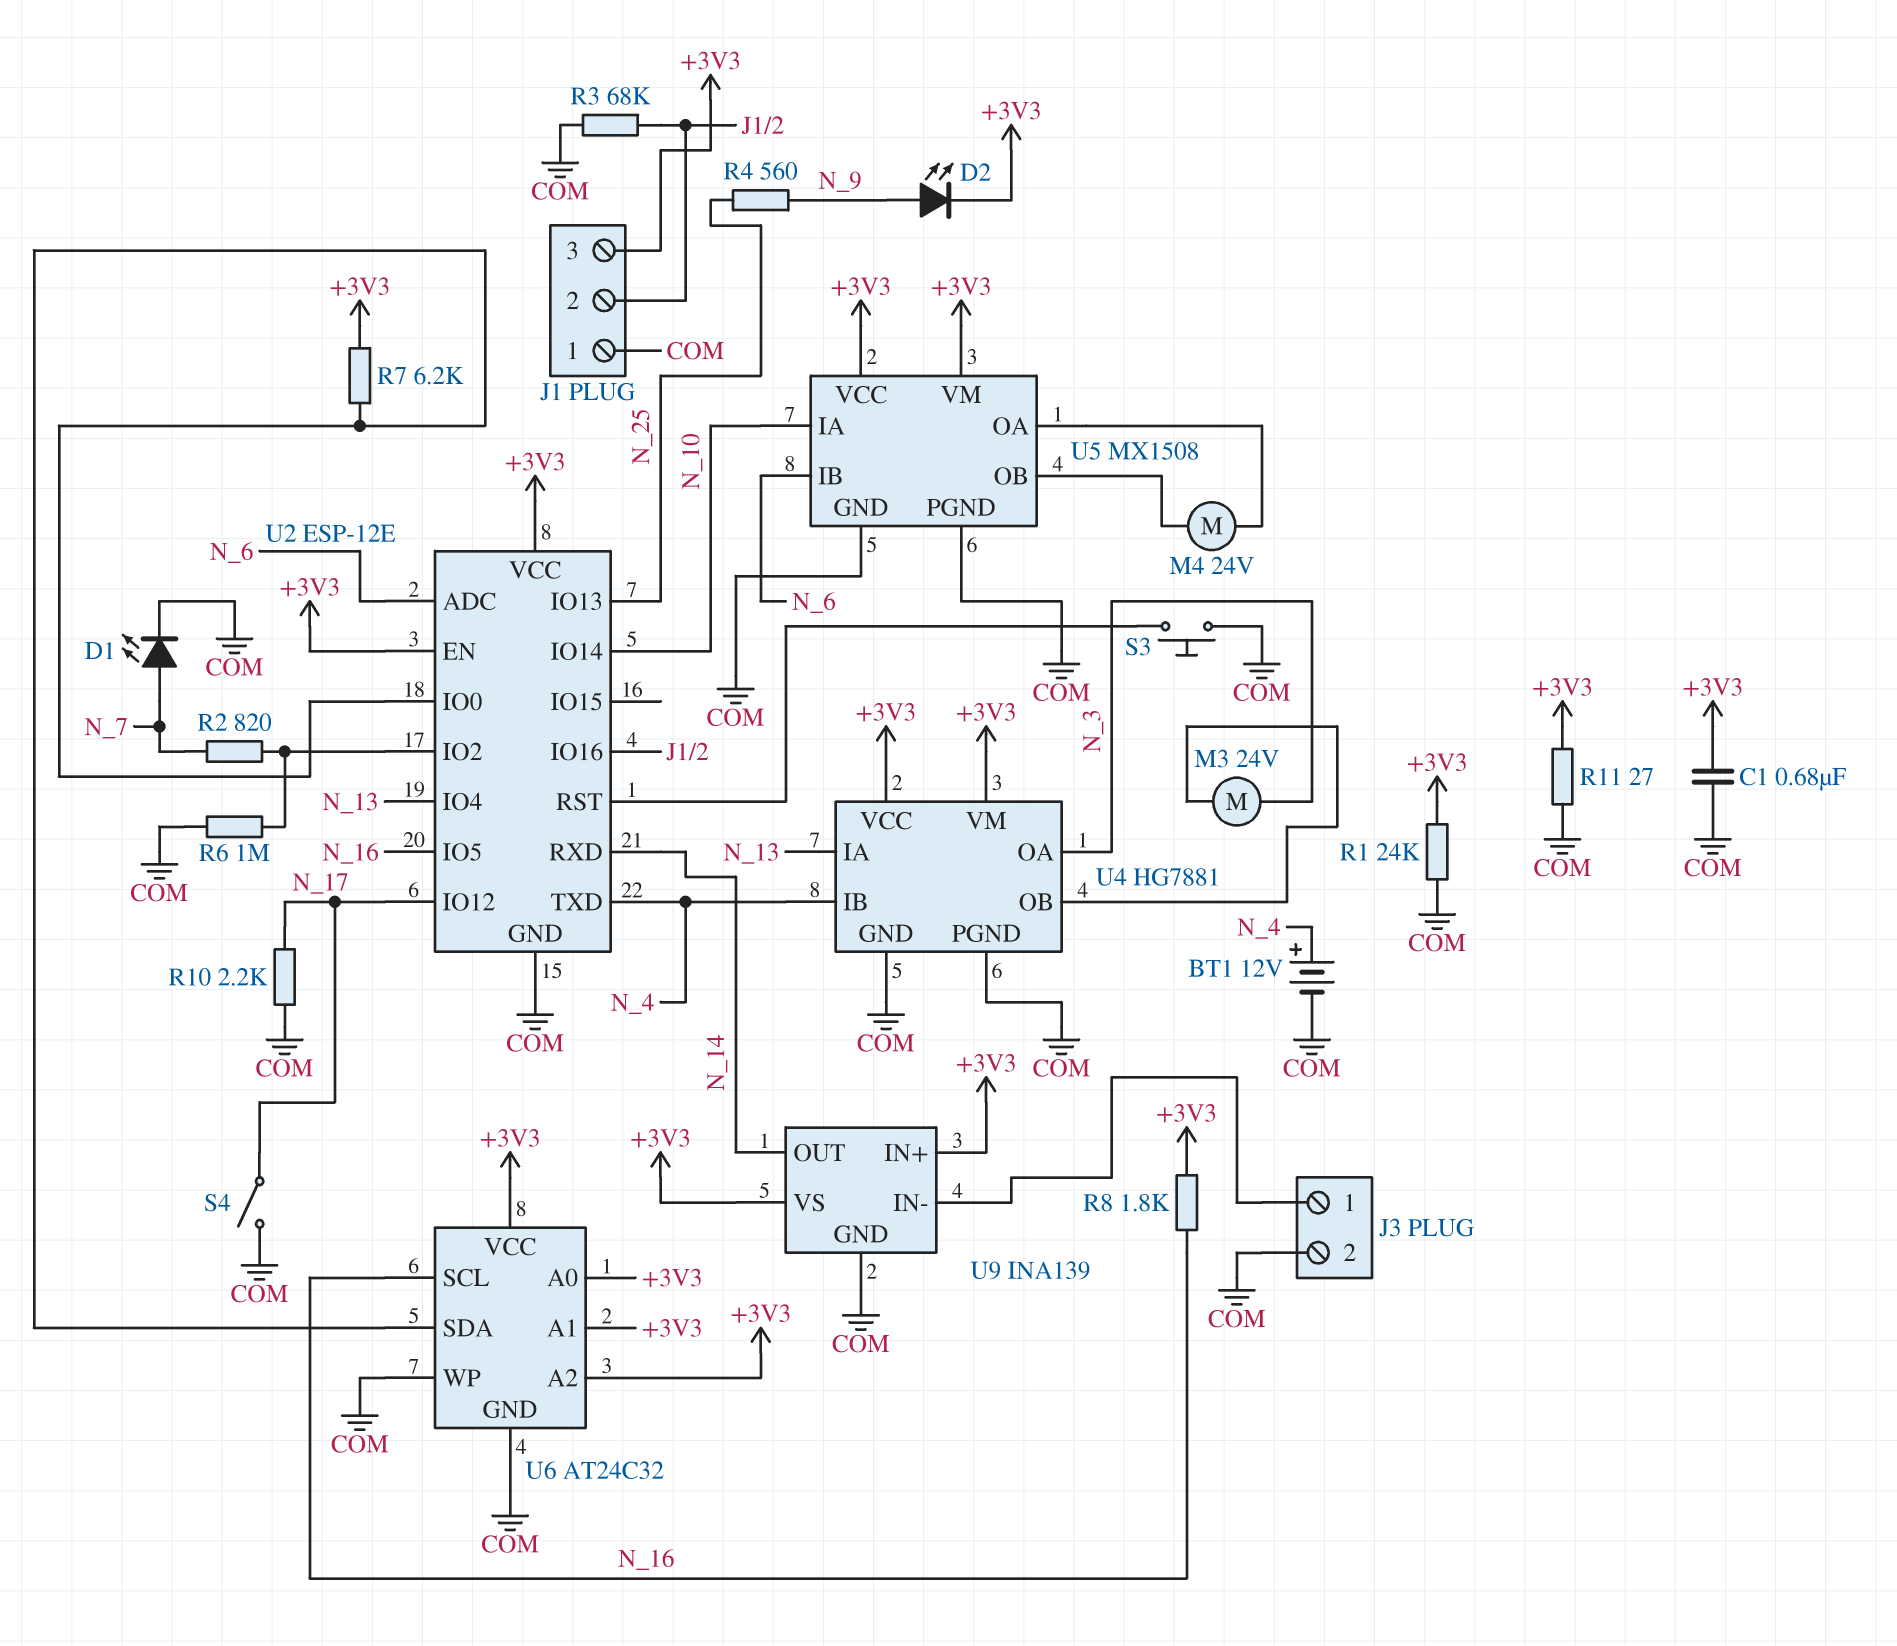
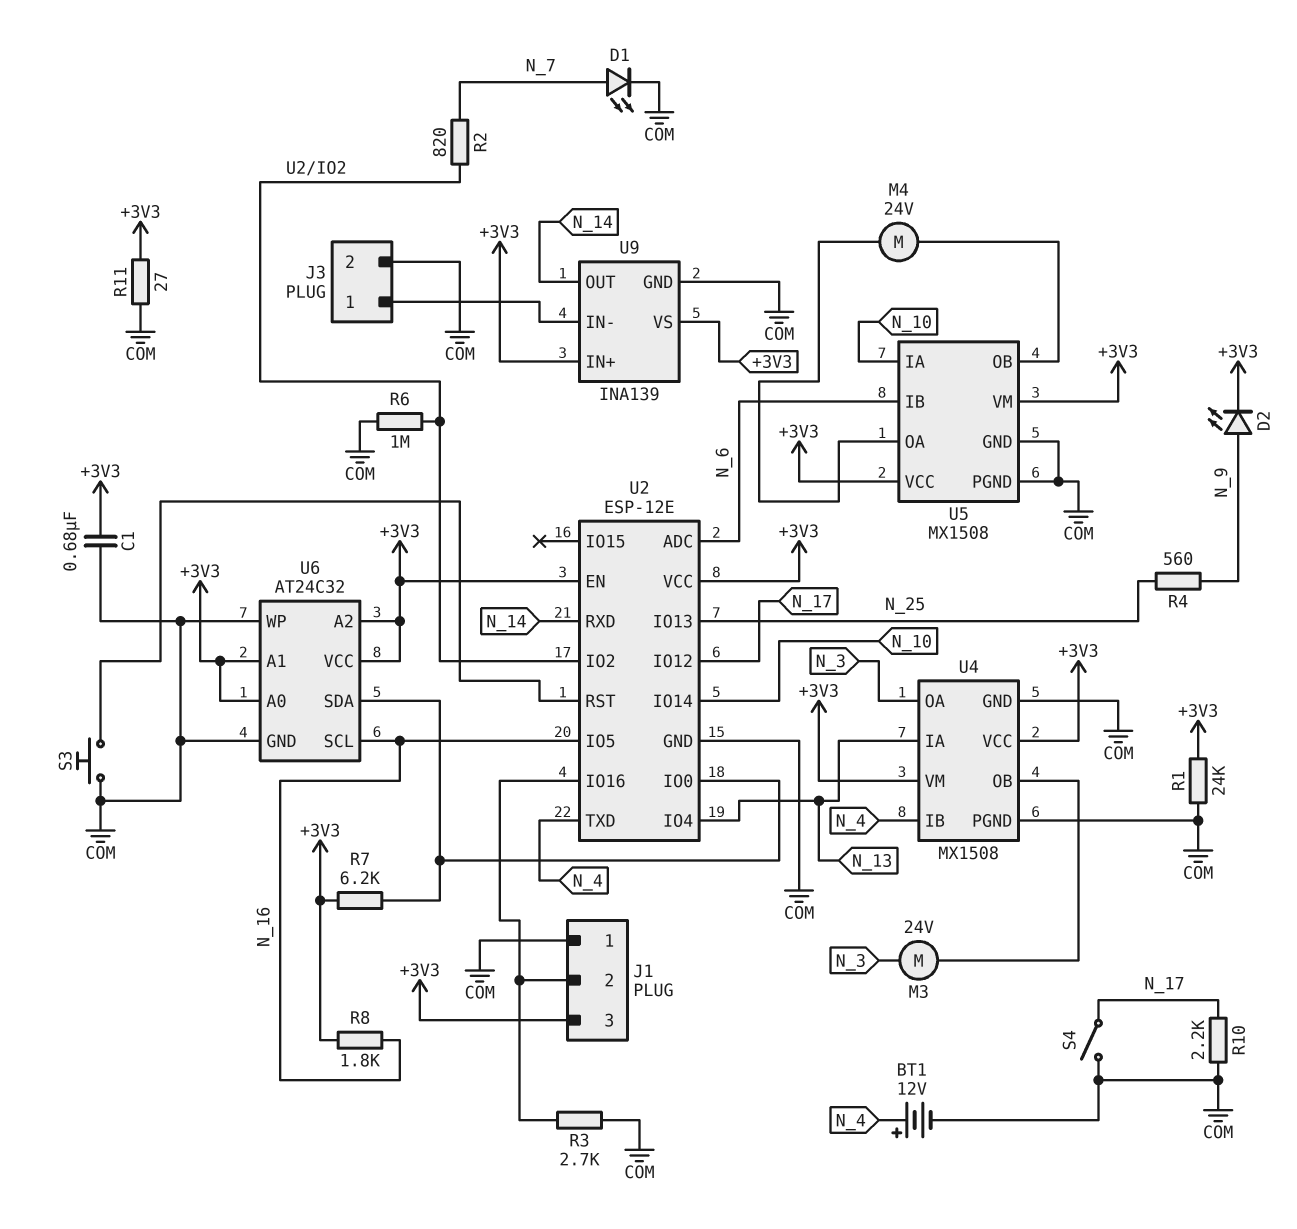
R3: 68k (COM, J1/2) -> 2.7k (COM, J1/2)
U4: HG7881 -> MX1508

